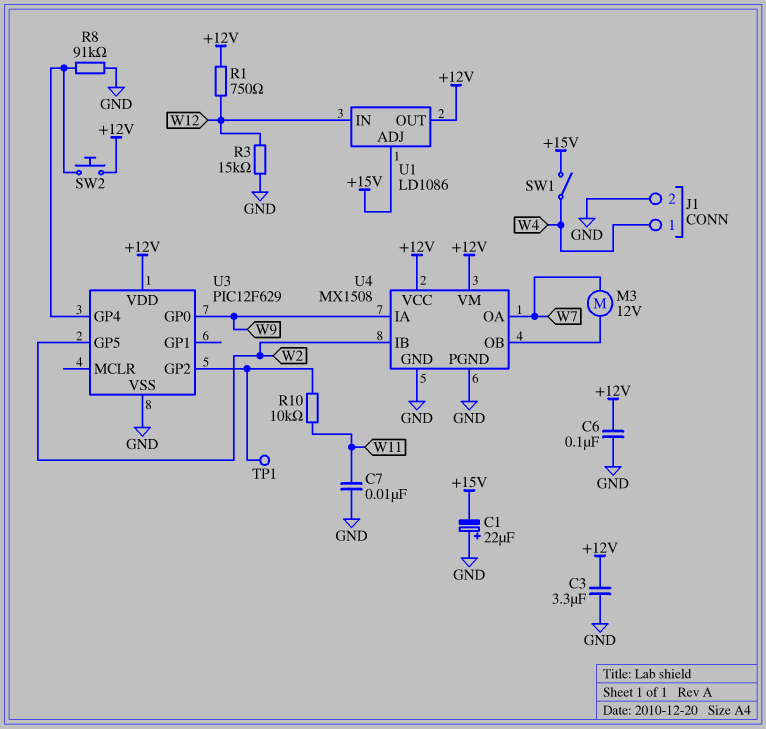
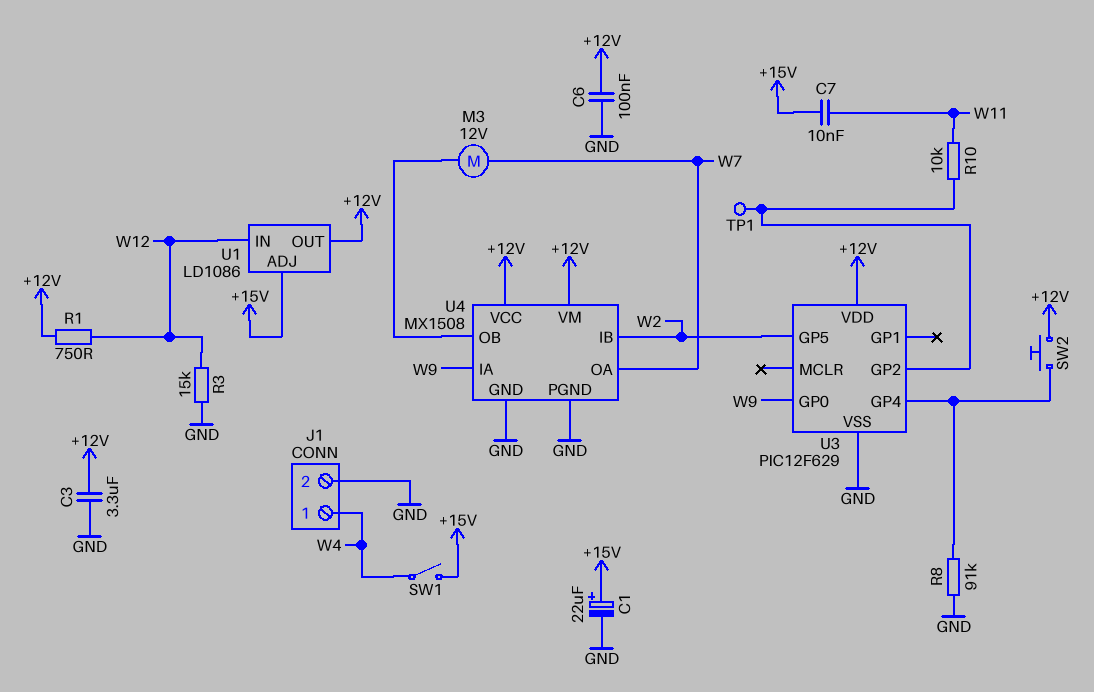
C1: 22uF (plus GND, minus +15V) -> 22uF (plus +15V, minus GND)
C7: 10nF (GND, W11) -> 10nF (+15V, W11)

